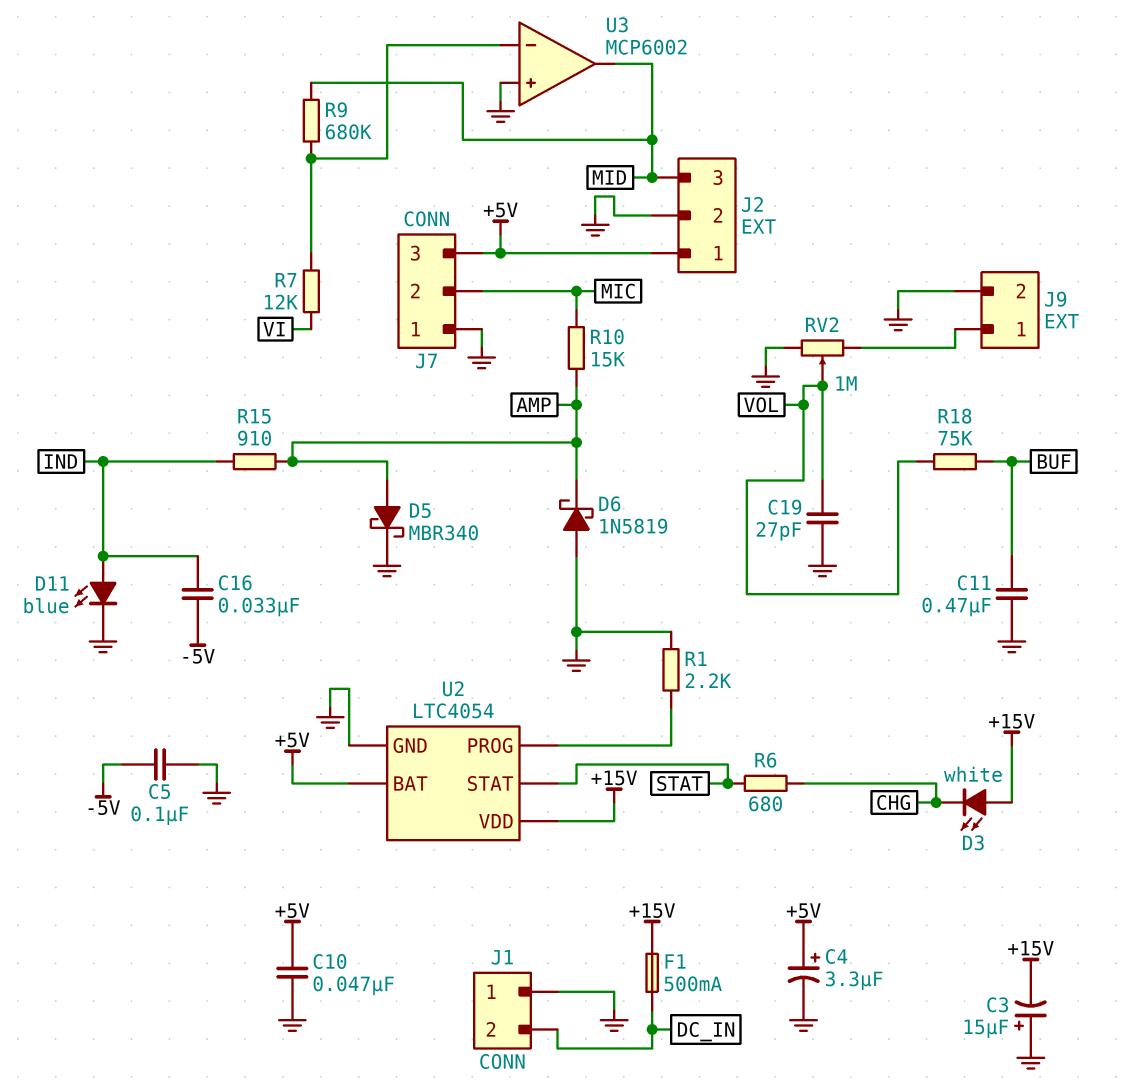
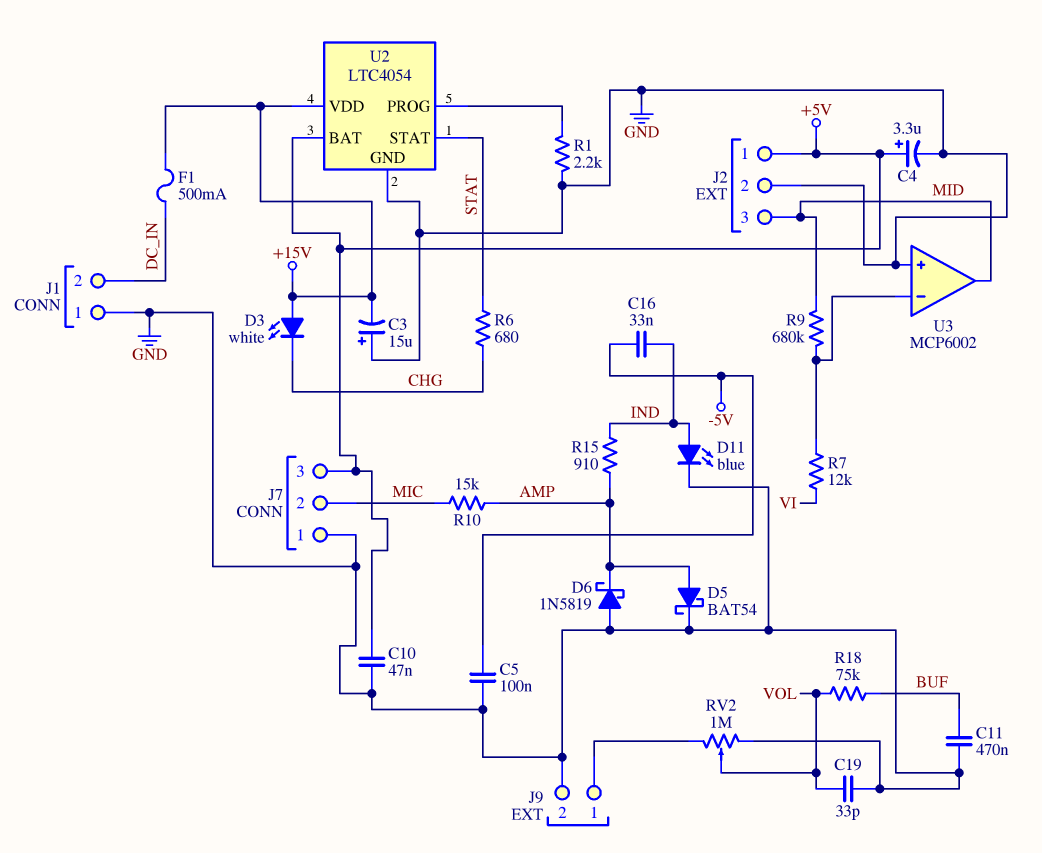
C19: 27pF (GND, VOL) -> 33pF (GND, VOL)
D5: schottky MBR340 (A AMP, K GND) -> schottky BAT54 (A AMP, K GND)

